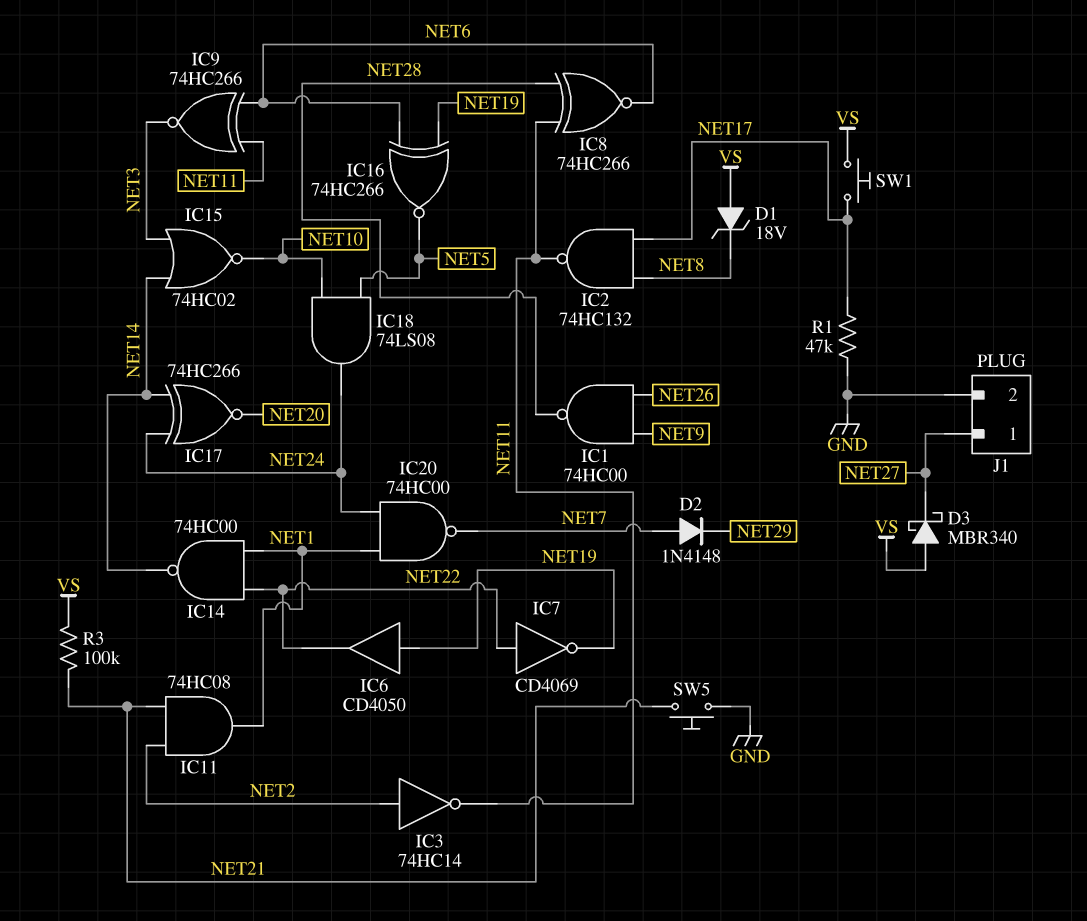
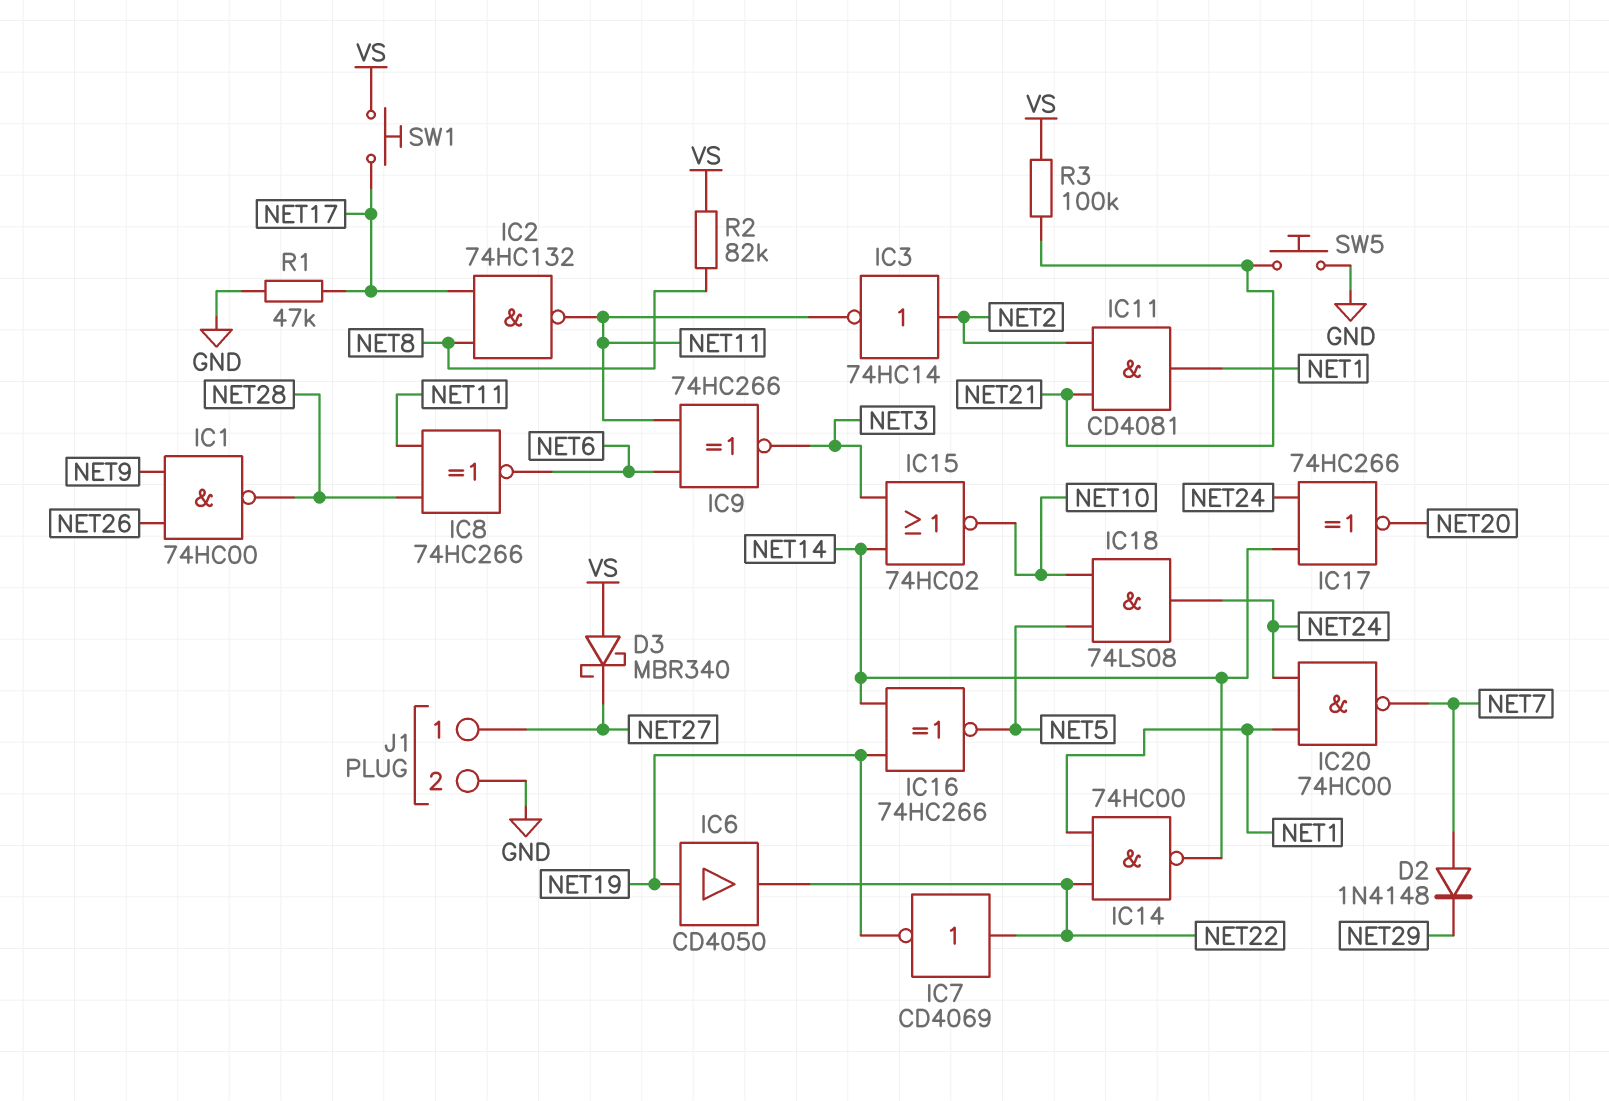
D1: zener 18V (A VS, K NET8) -> none
IC11: AND 74HC08 (in NET2, in NET21, out NET1) -> AND CD4081 (in NET2, in NET21, out NET1)
IC16: XNOR 74HC266 (in NET6, in NET19, out NET5) -> XNOR 74HC266 (in NET14, in NET19, out NET5)
R2: none -> 82k (NET8, VS)

